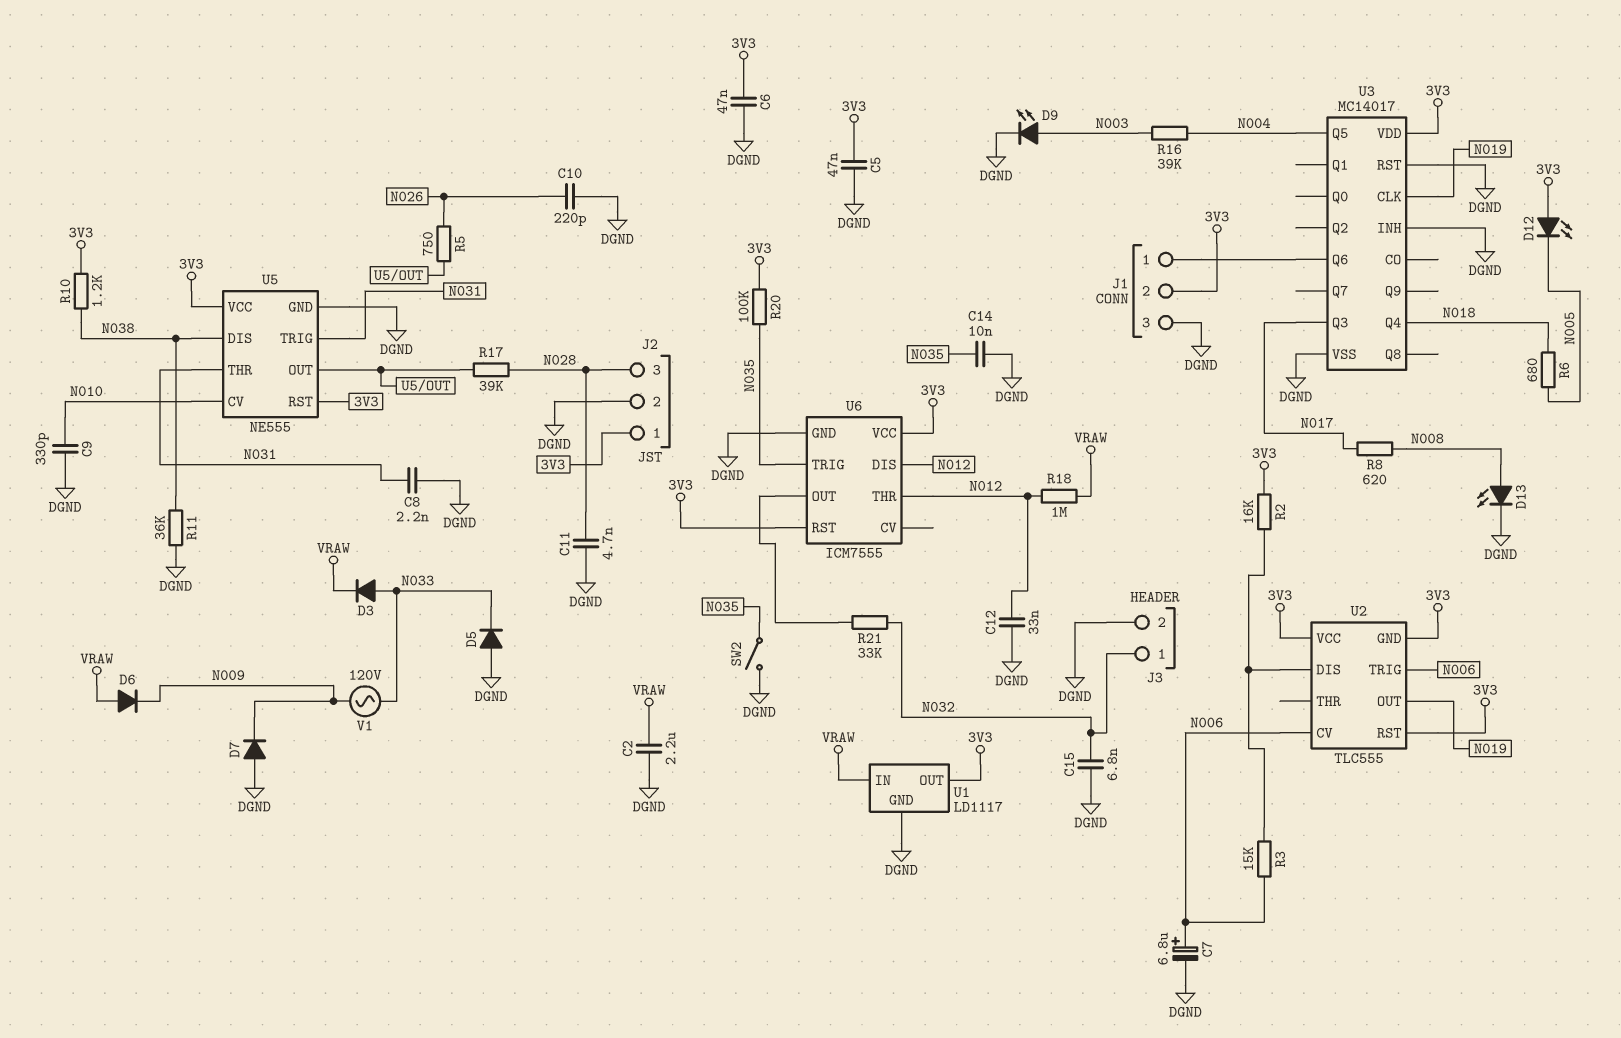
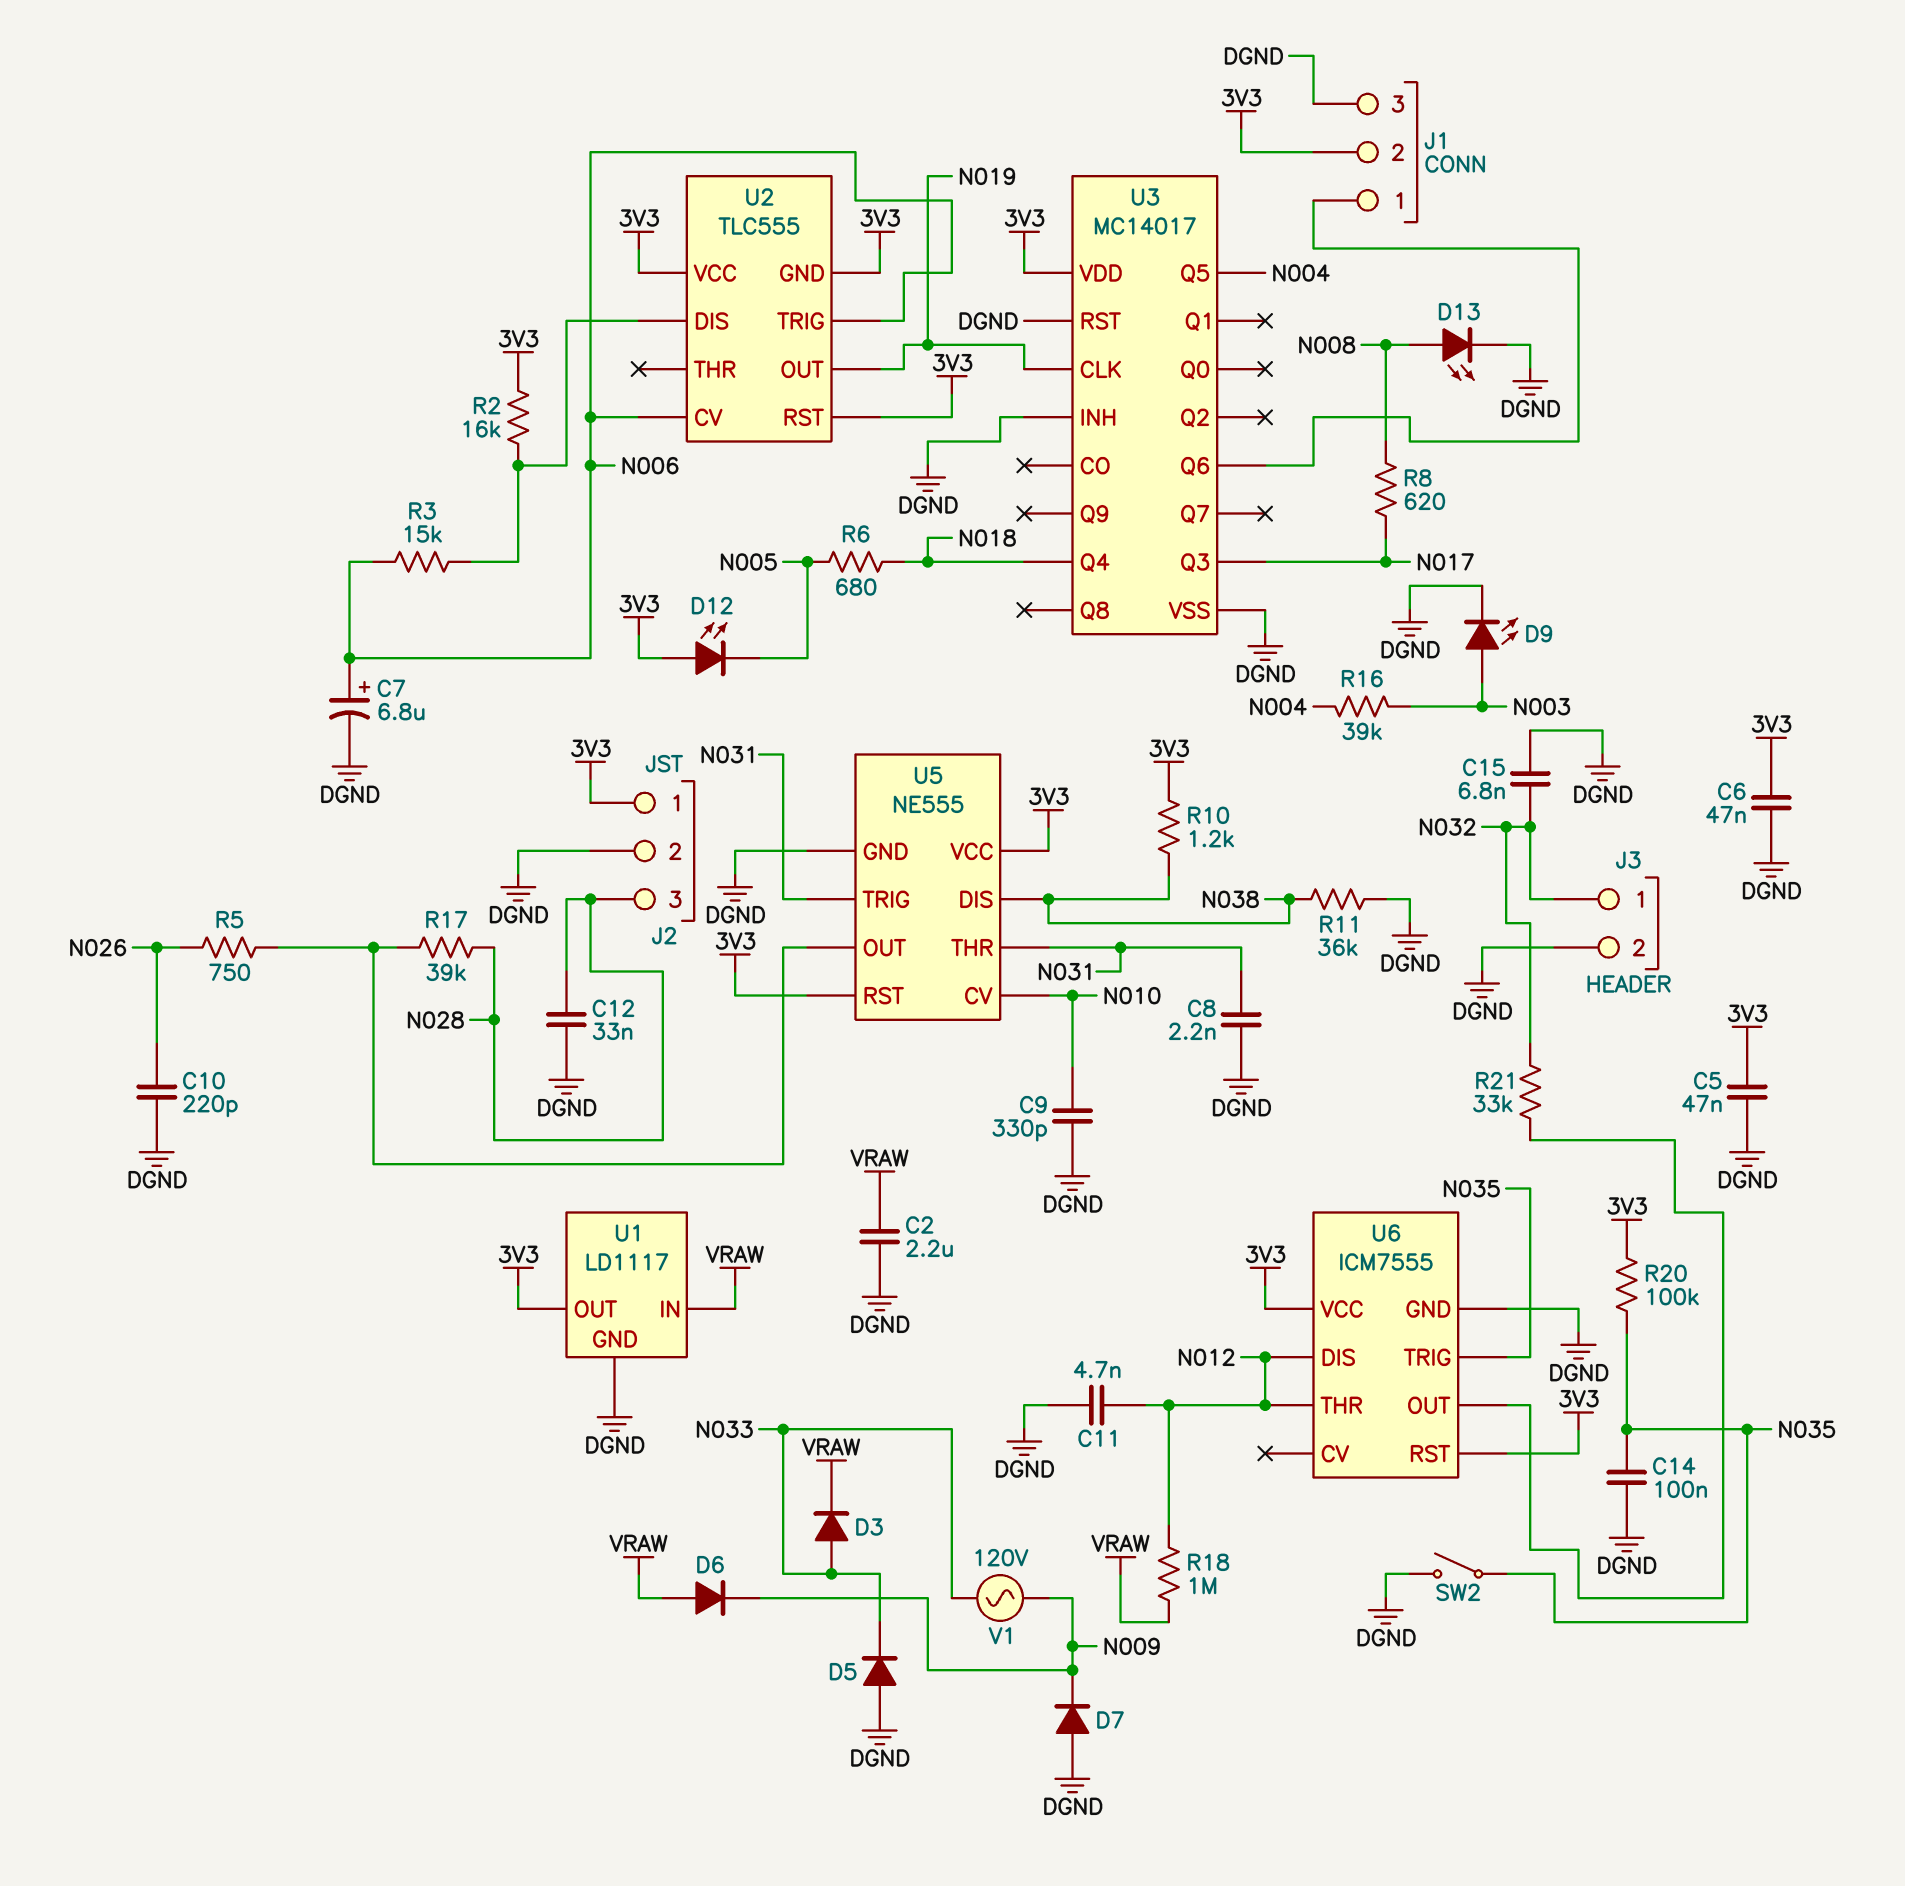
C11: 4.7nF (DGND, N028) -> 4.7nF (DGND, N012)
C12: 33nF (DGND, N012) -> 33nF (DGND, N028)
C14: 10nF (DGND, N035) -> 100nF (DGND, N035)

